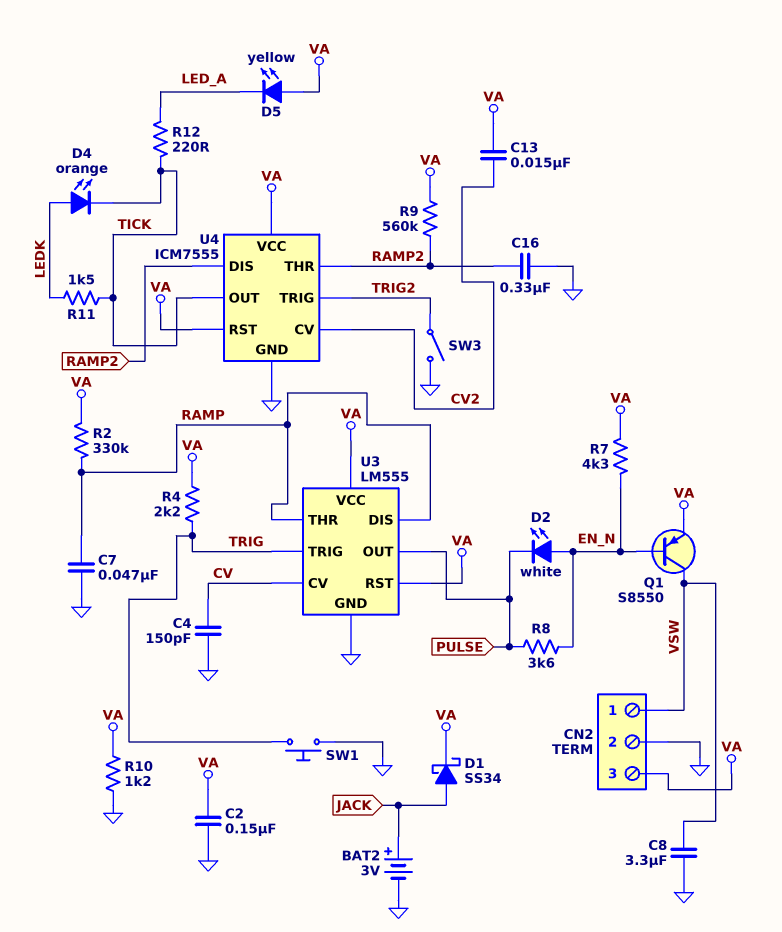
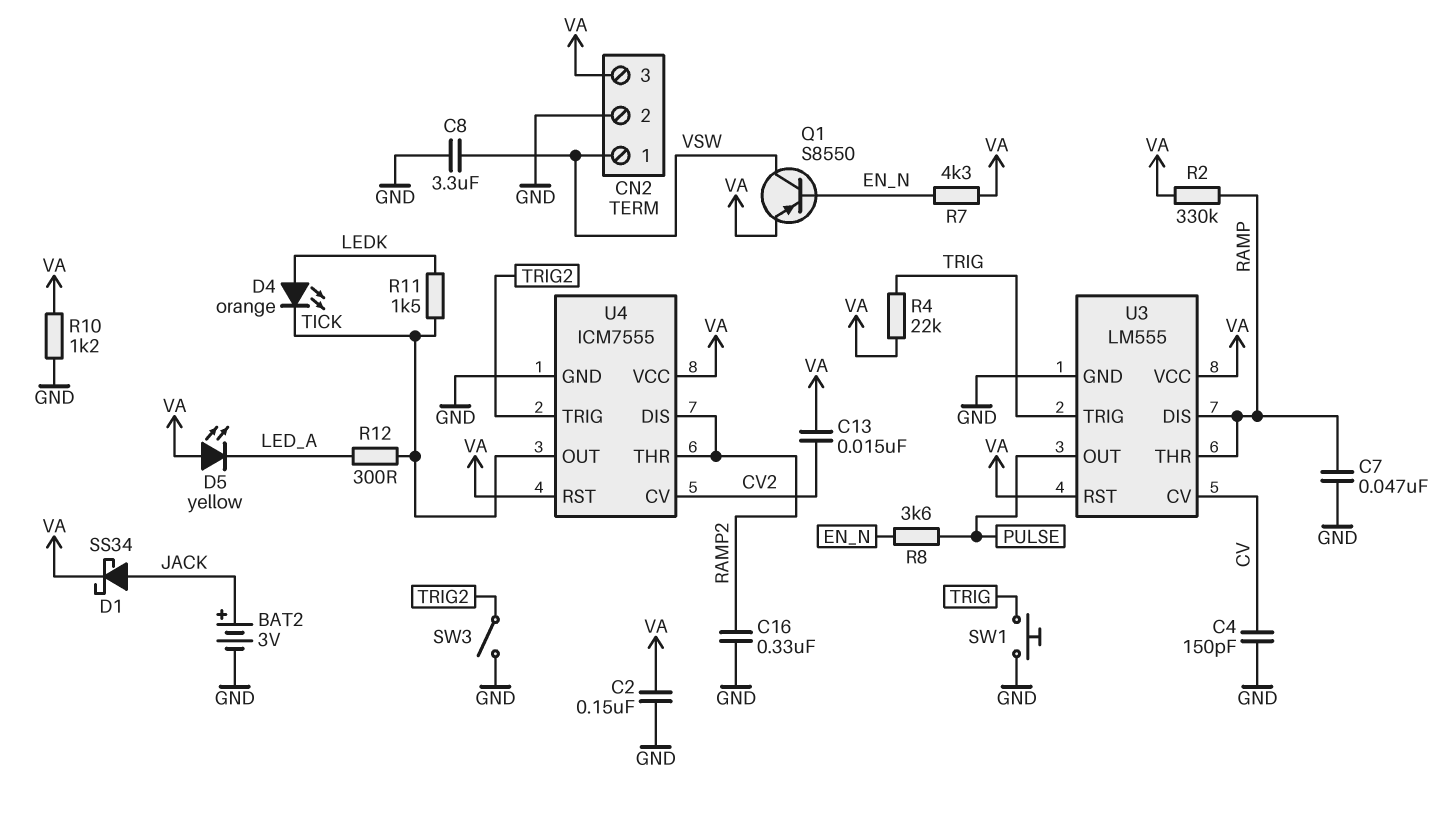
D2: LED white (A EN_N, K PULSE) -> none
R4: 2.2k (TRIG, VA) -> 22k (TRIG, VA)
R9: 560k (RAMP2, VA) -> none
R12: 220 (LED_A, TICK) -> 300 (LED_A, TICK)

